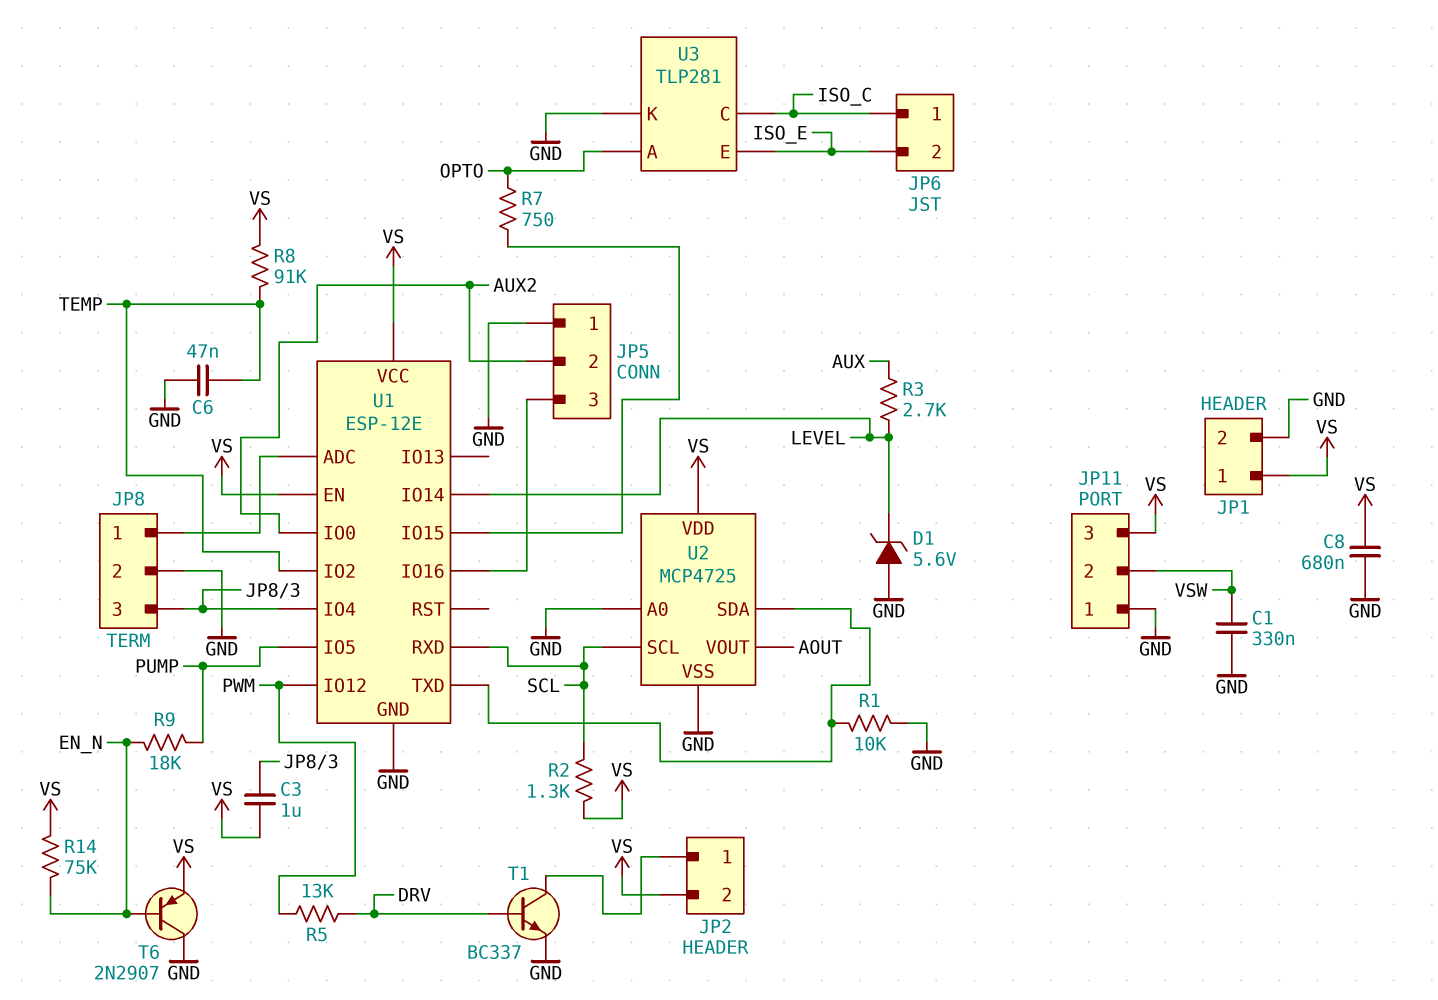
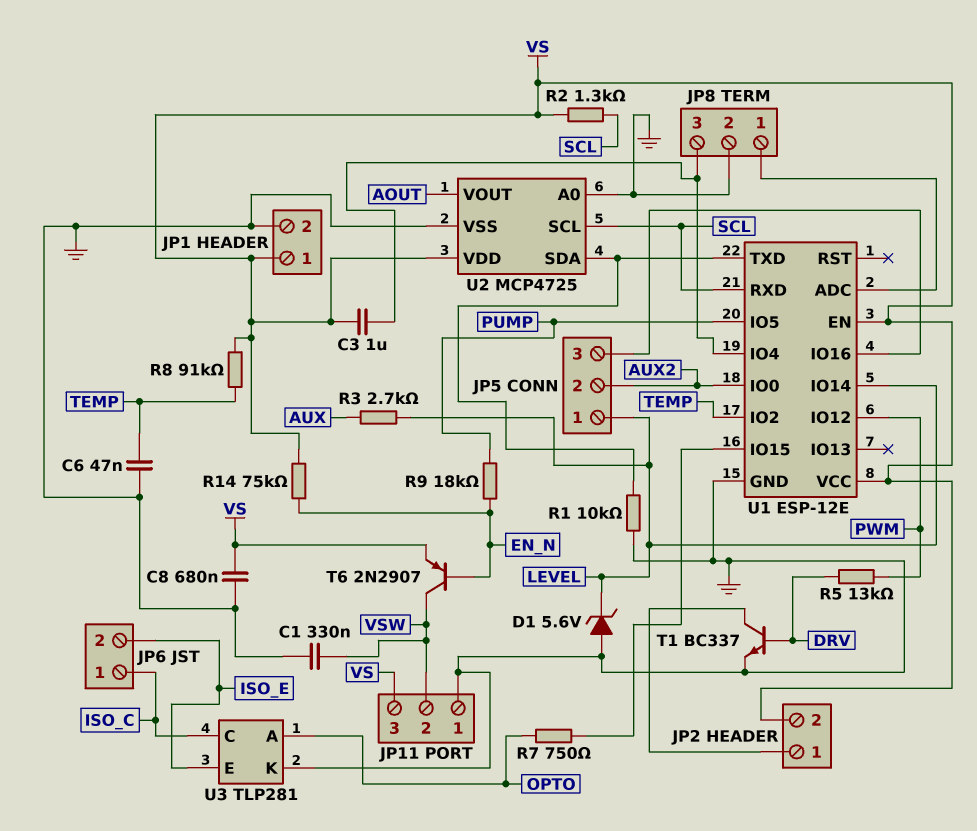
JP5 pin 1: GND -> LEVEL
T6: PNP 2N2907 (B EN_N, C GND, E VS) -> PNP 2N2907 (B EN_N, C VSW, E VS)

